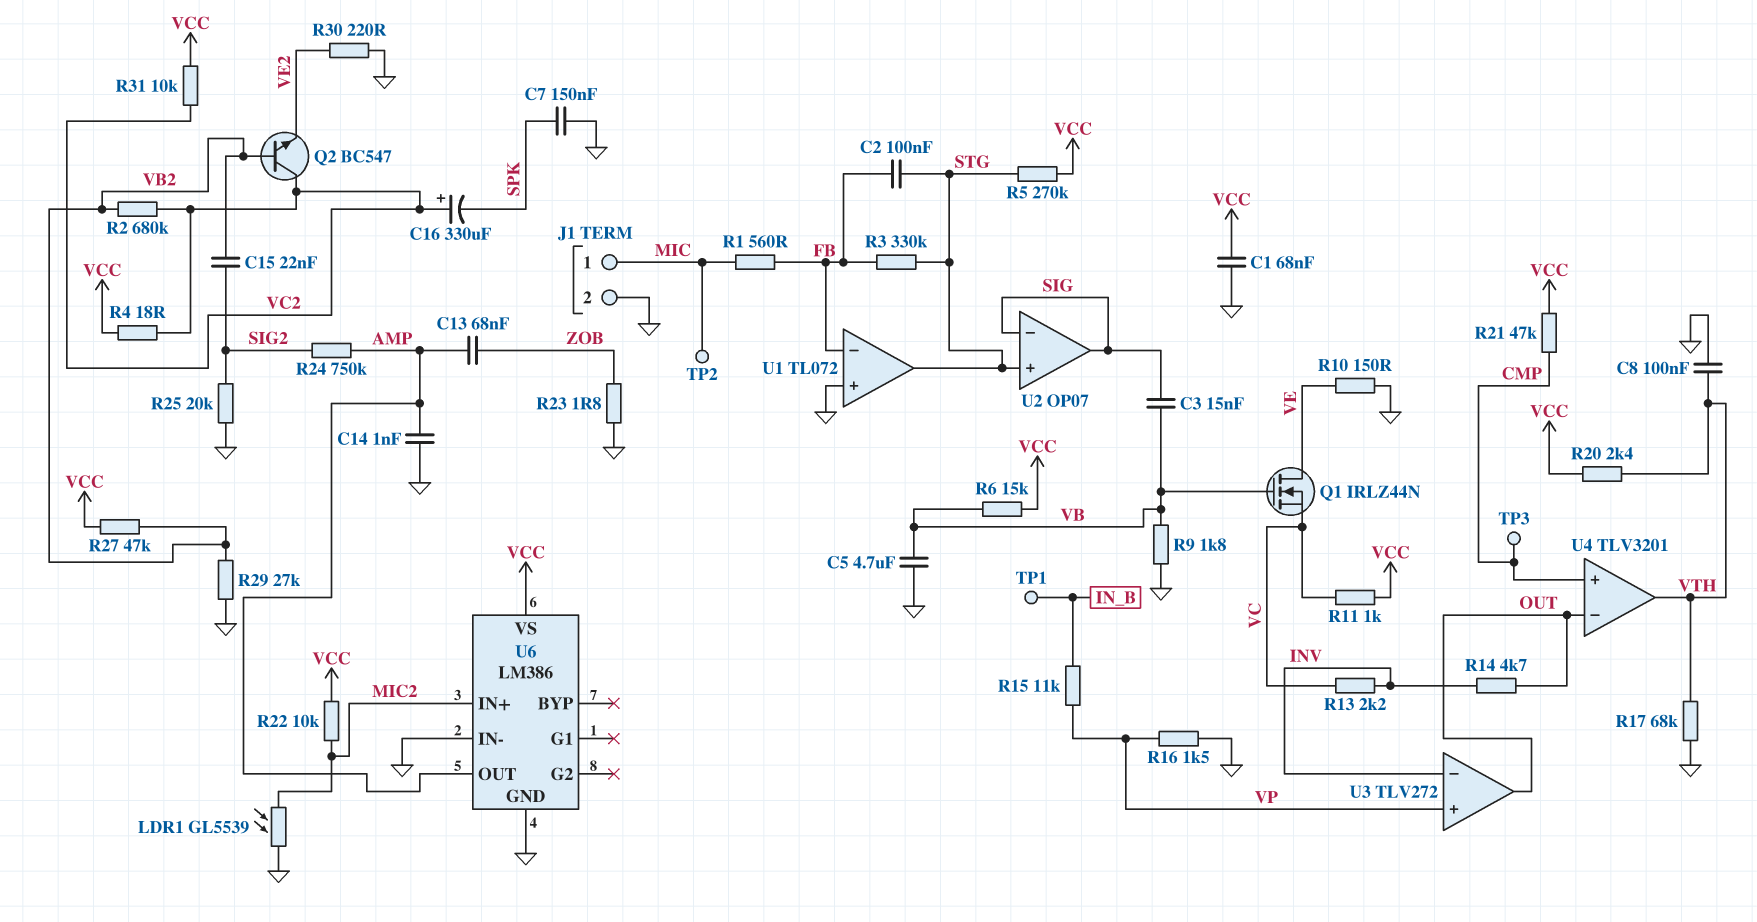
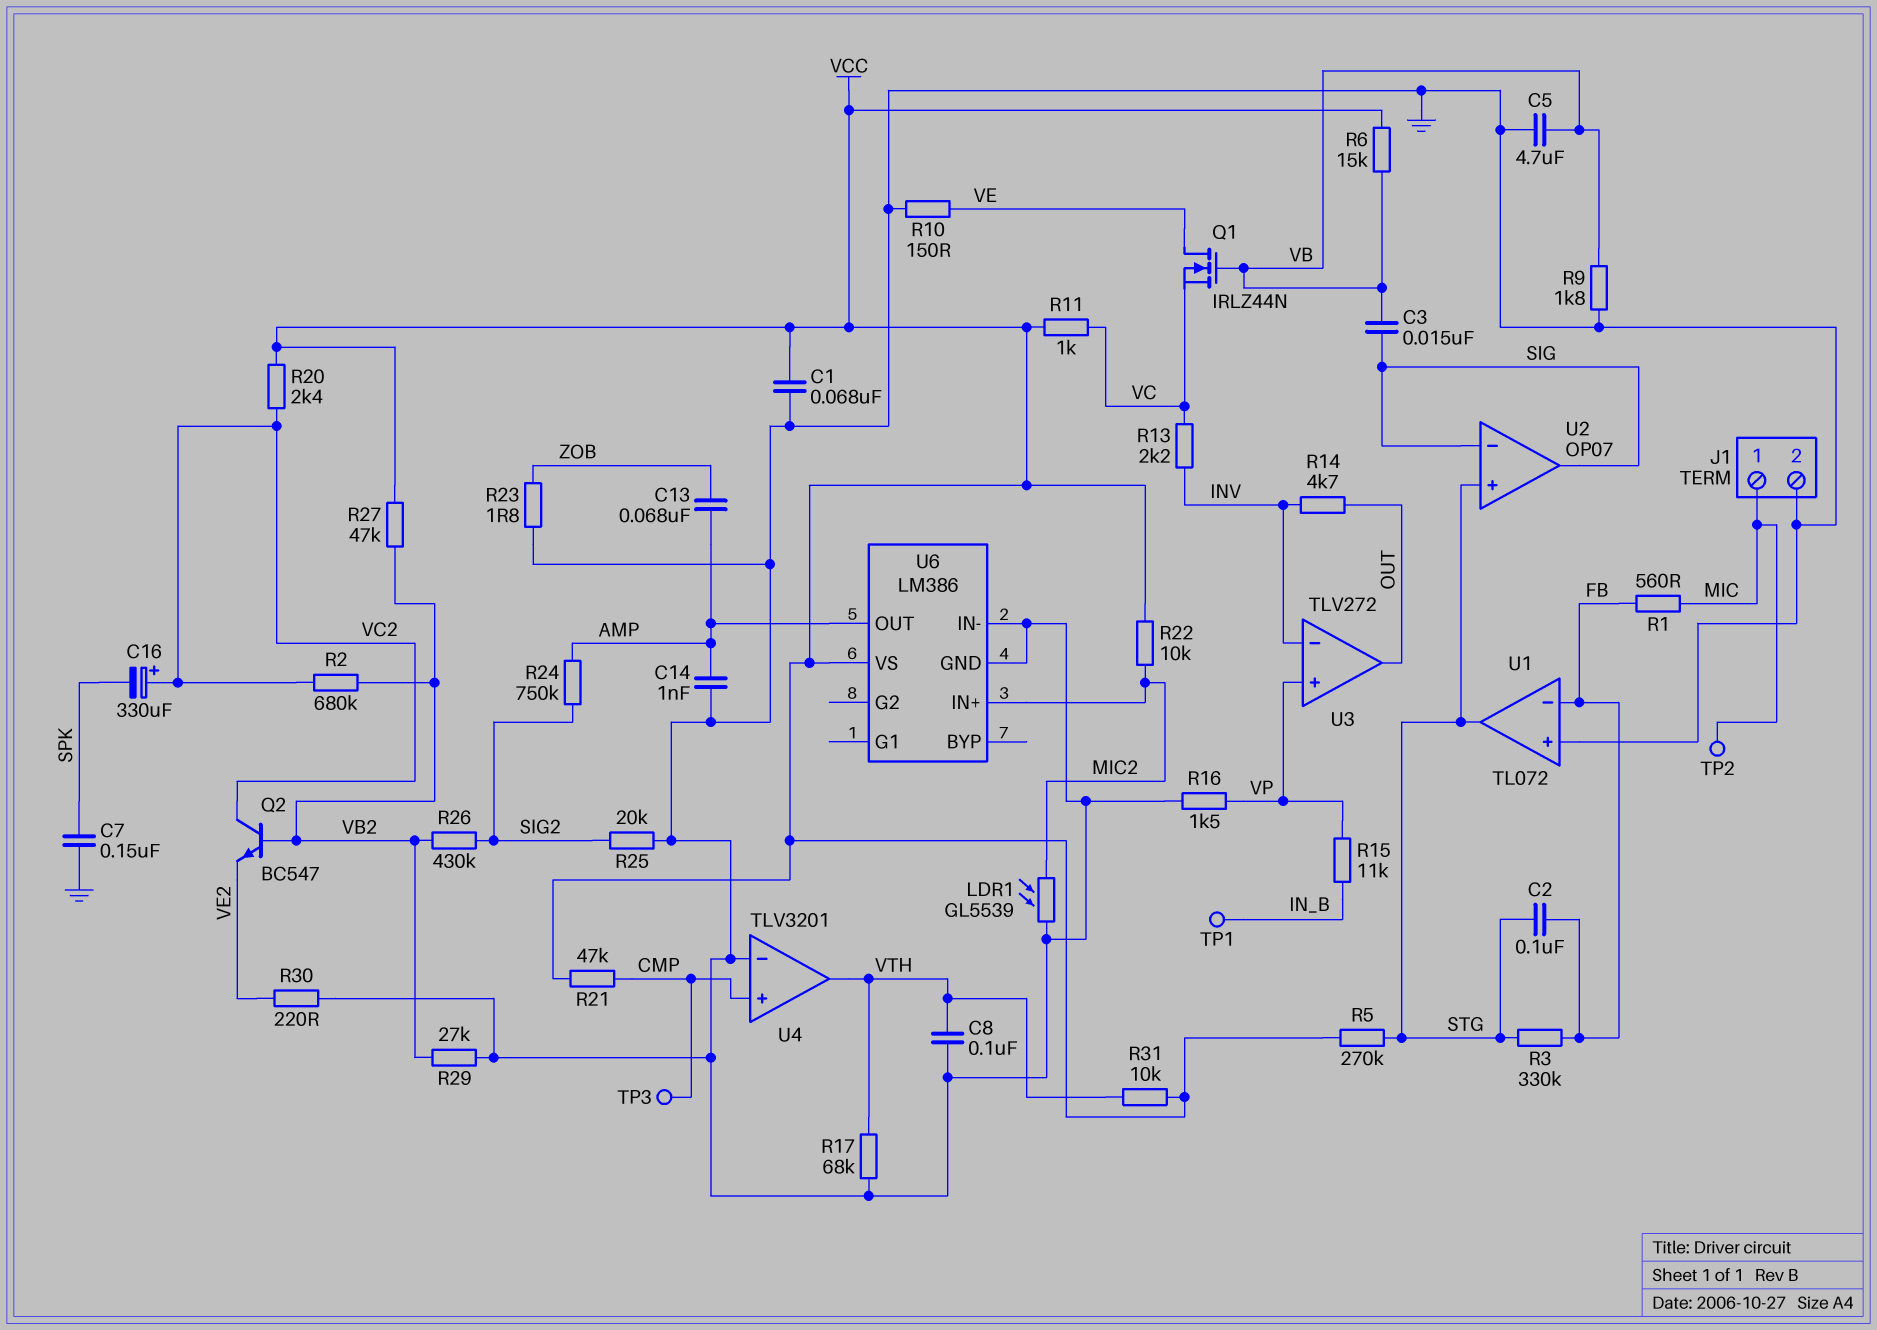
C15: 22nF (SIG2, VB2) -> none
R4: 18 (VC2, VCC) -> none
R20: 2.4k (VCC, VTH) -> 2.4k (VC2, VCC)
R26: none -> 430k (SIG2, VB2)
R31: 10k (VC2, VCC) -> 10k (VCC, VTH)
U4 pin in-: OUT -> GND

